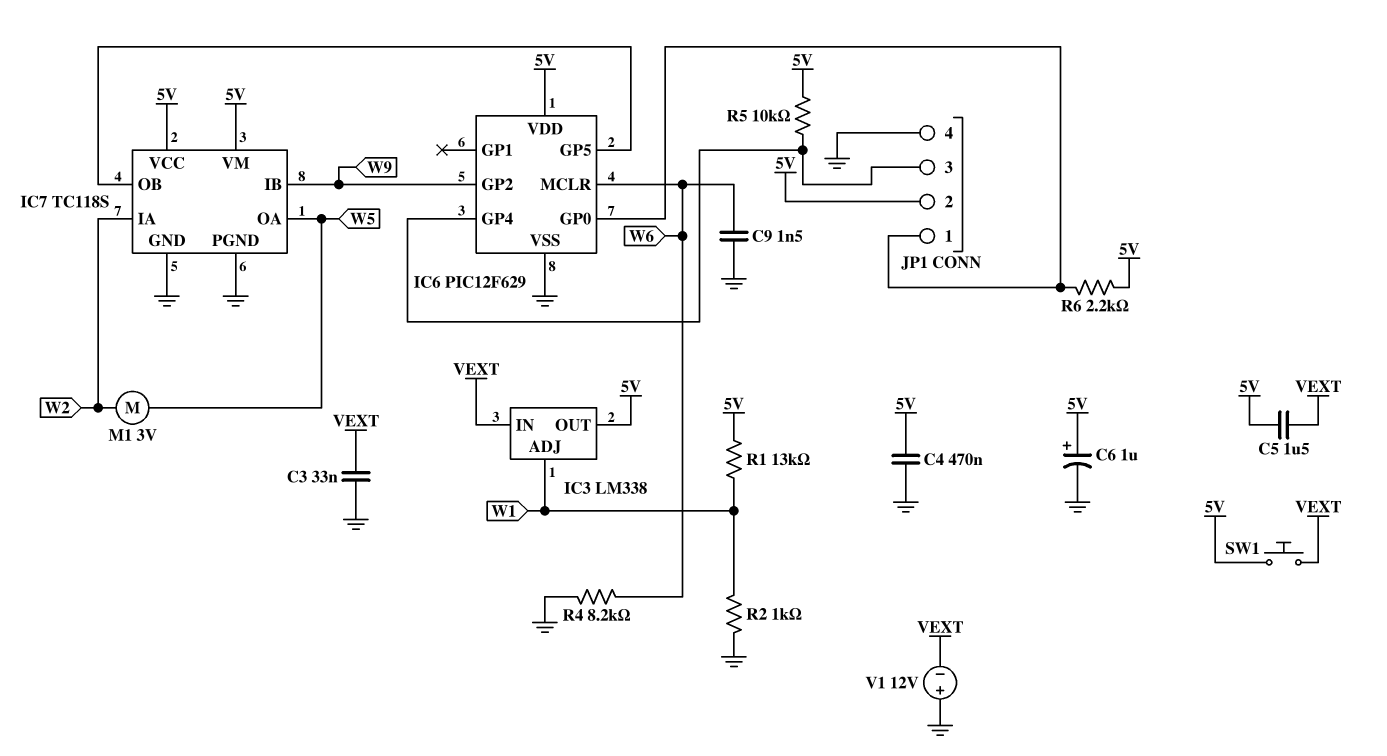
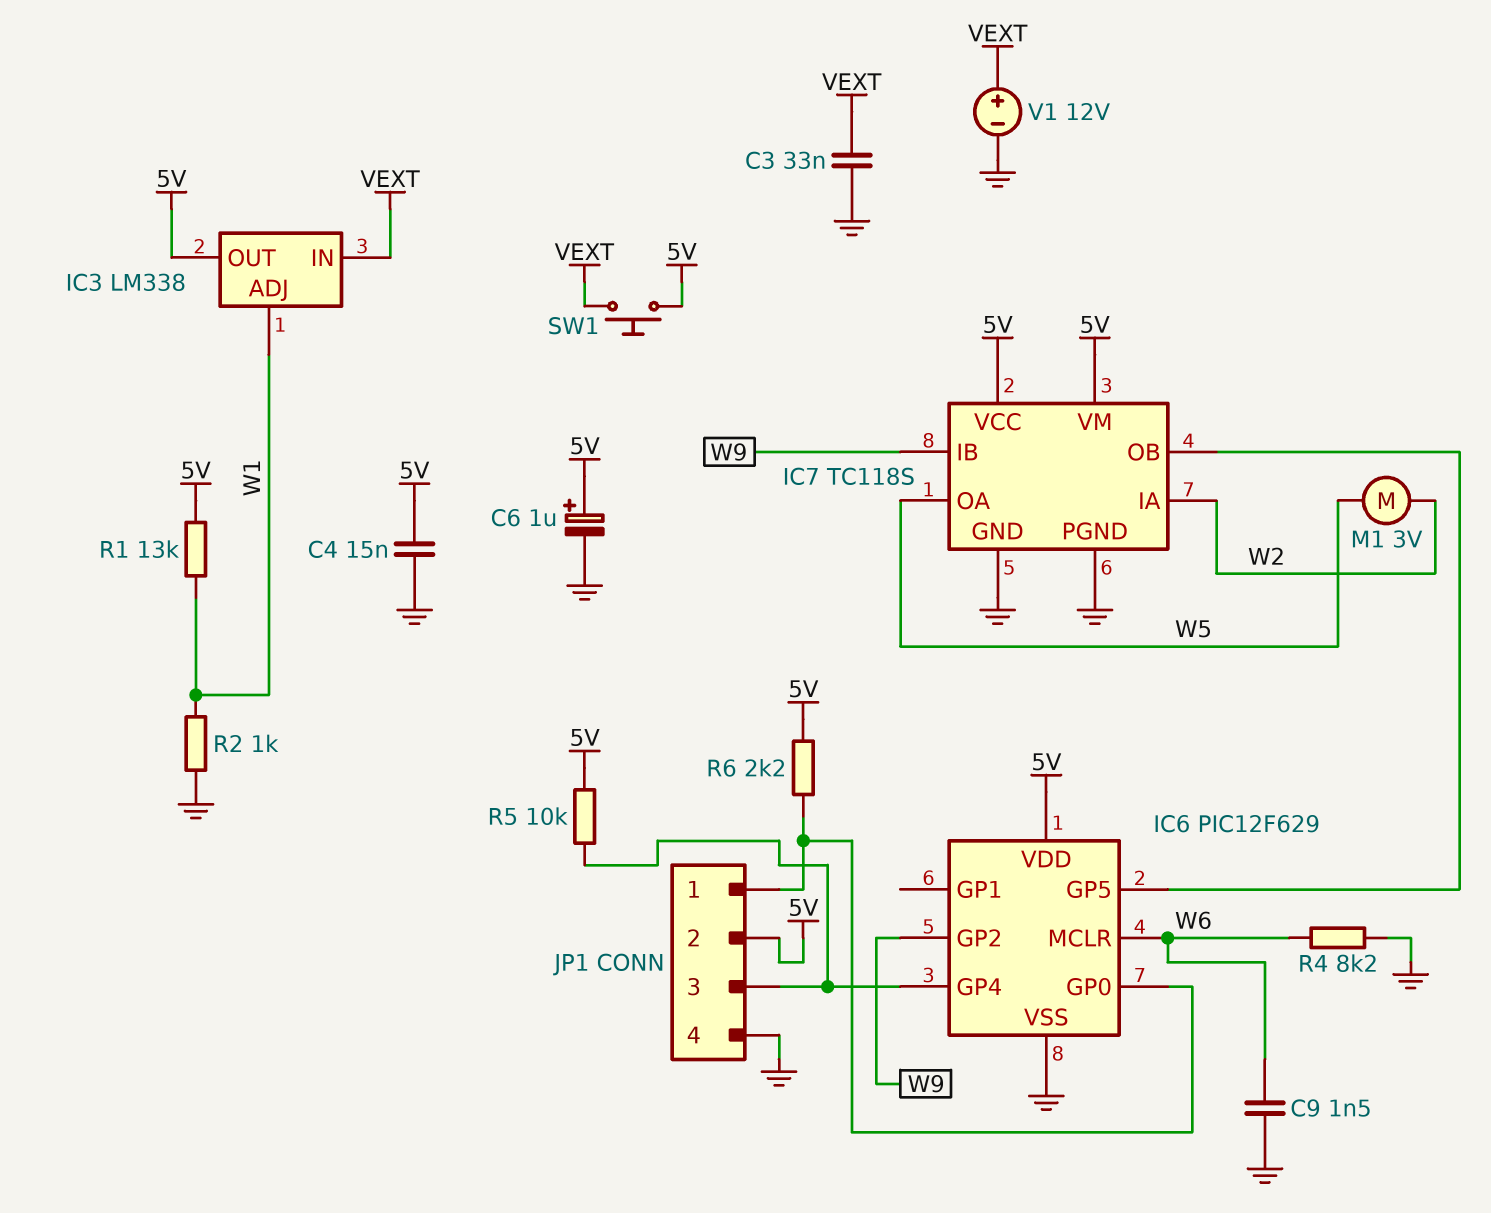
C4: 470nF (5V, GND) -> 15nF (5V, GND)
C5: 1.5uF (5V, VEXT) -> none
V1: 12V (plus GND, minus VEXT) -> 12V (plus VEXT, minus GND)

